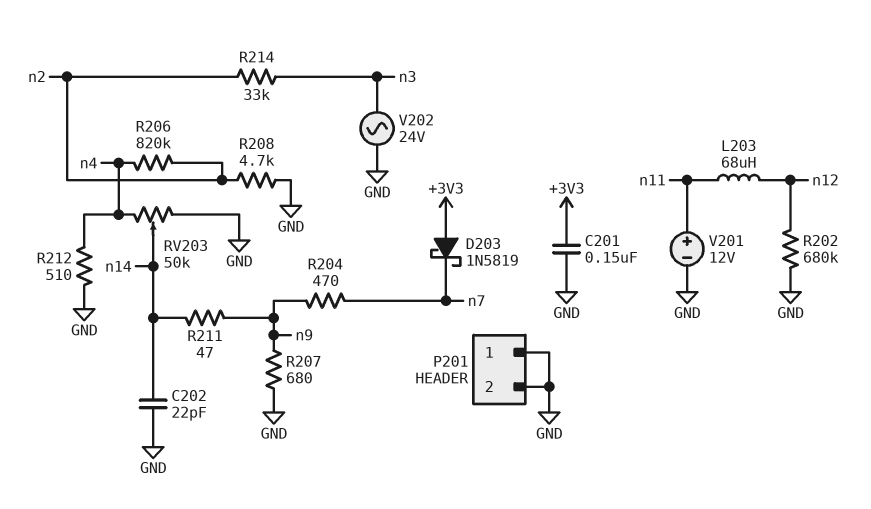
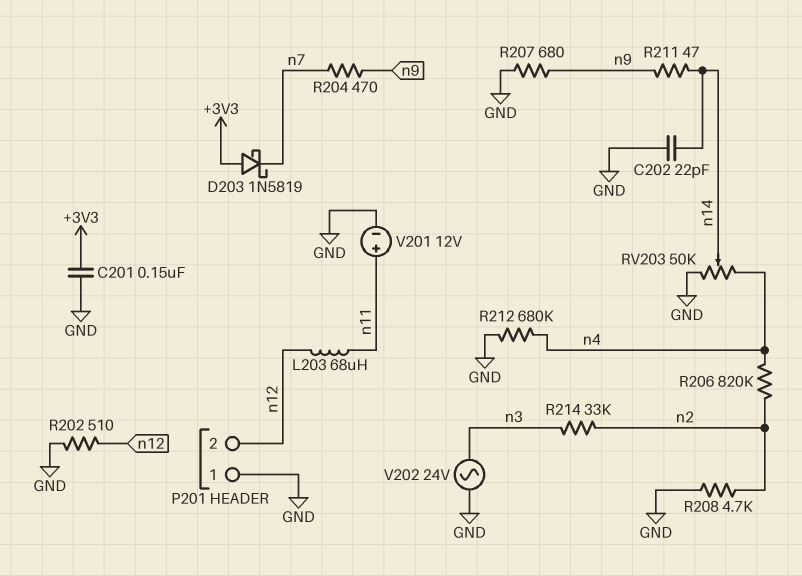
P201 pin 2: GND -> n12
R202: 680k (GND, n12) -> 510 (GND, n12)
R212: 510 (GND, n4) -> 680k (GND, n4)

